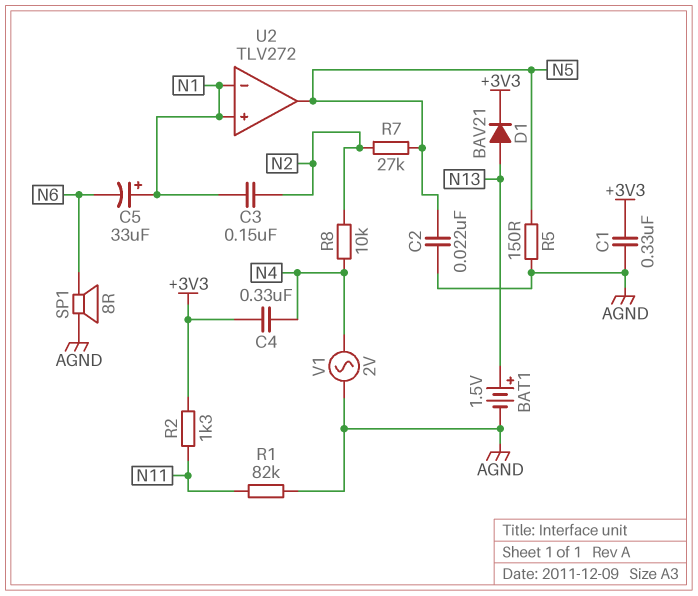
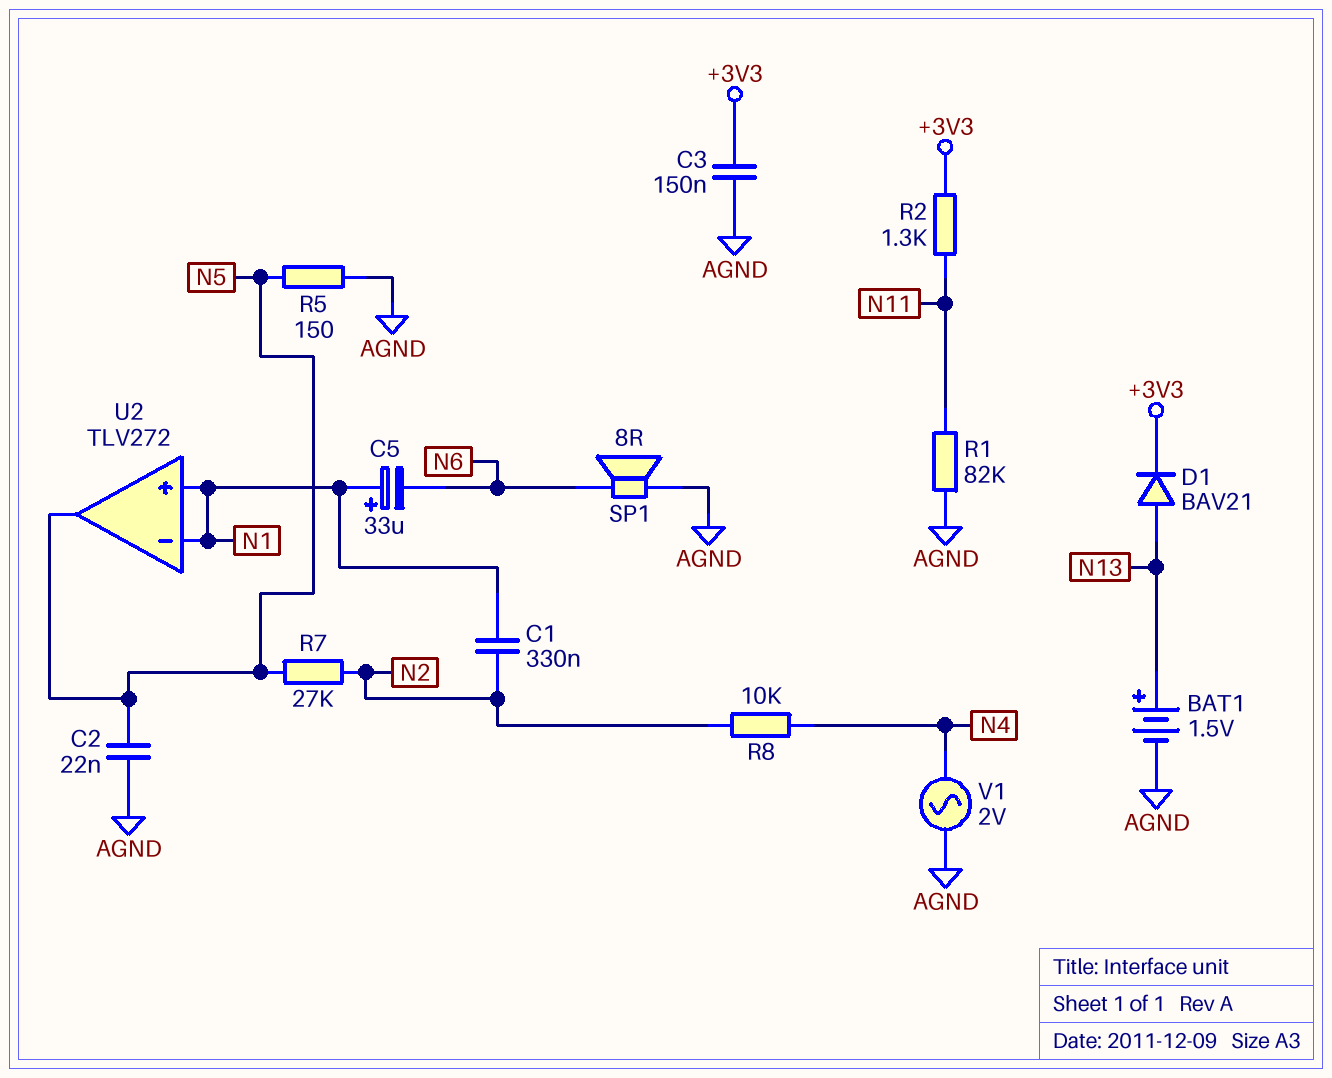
C1: 330nF (+3V3, AGND) -> 330nF (N1, N2)
C3: 150nF (N1, N2) -> 150nF (+3V3, AGND)
C4: 330nF (+3V3, N4) -> none

